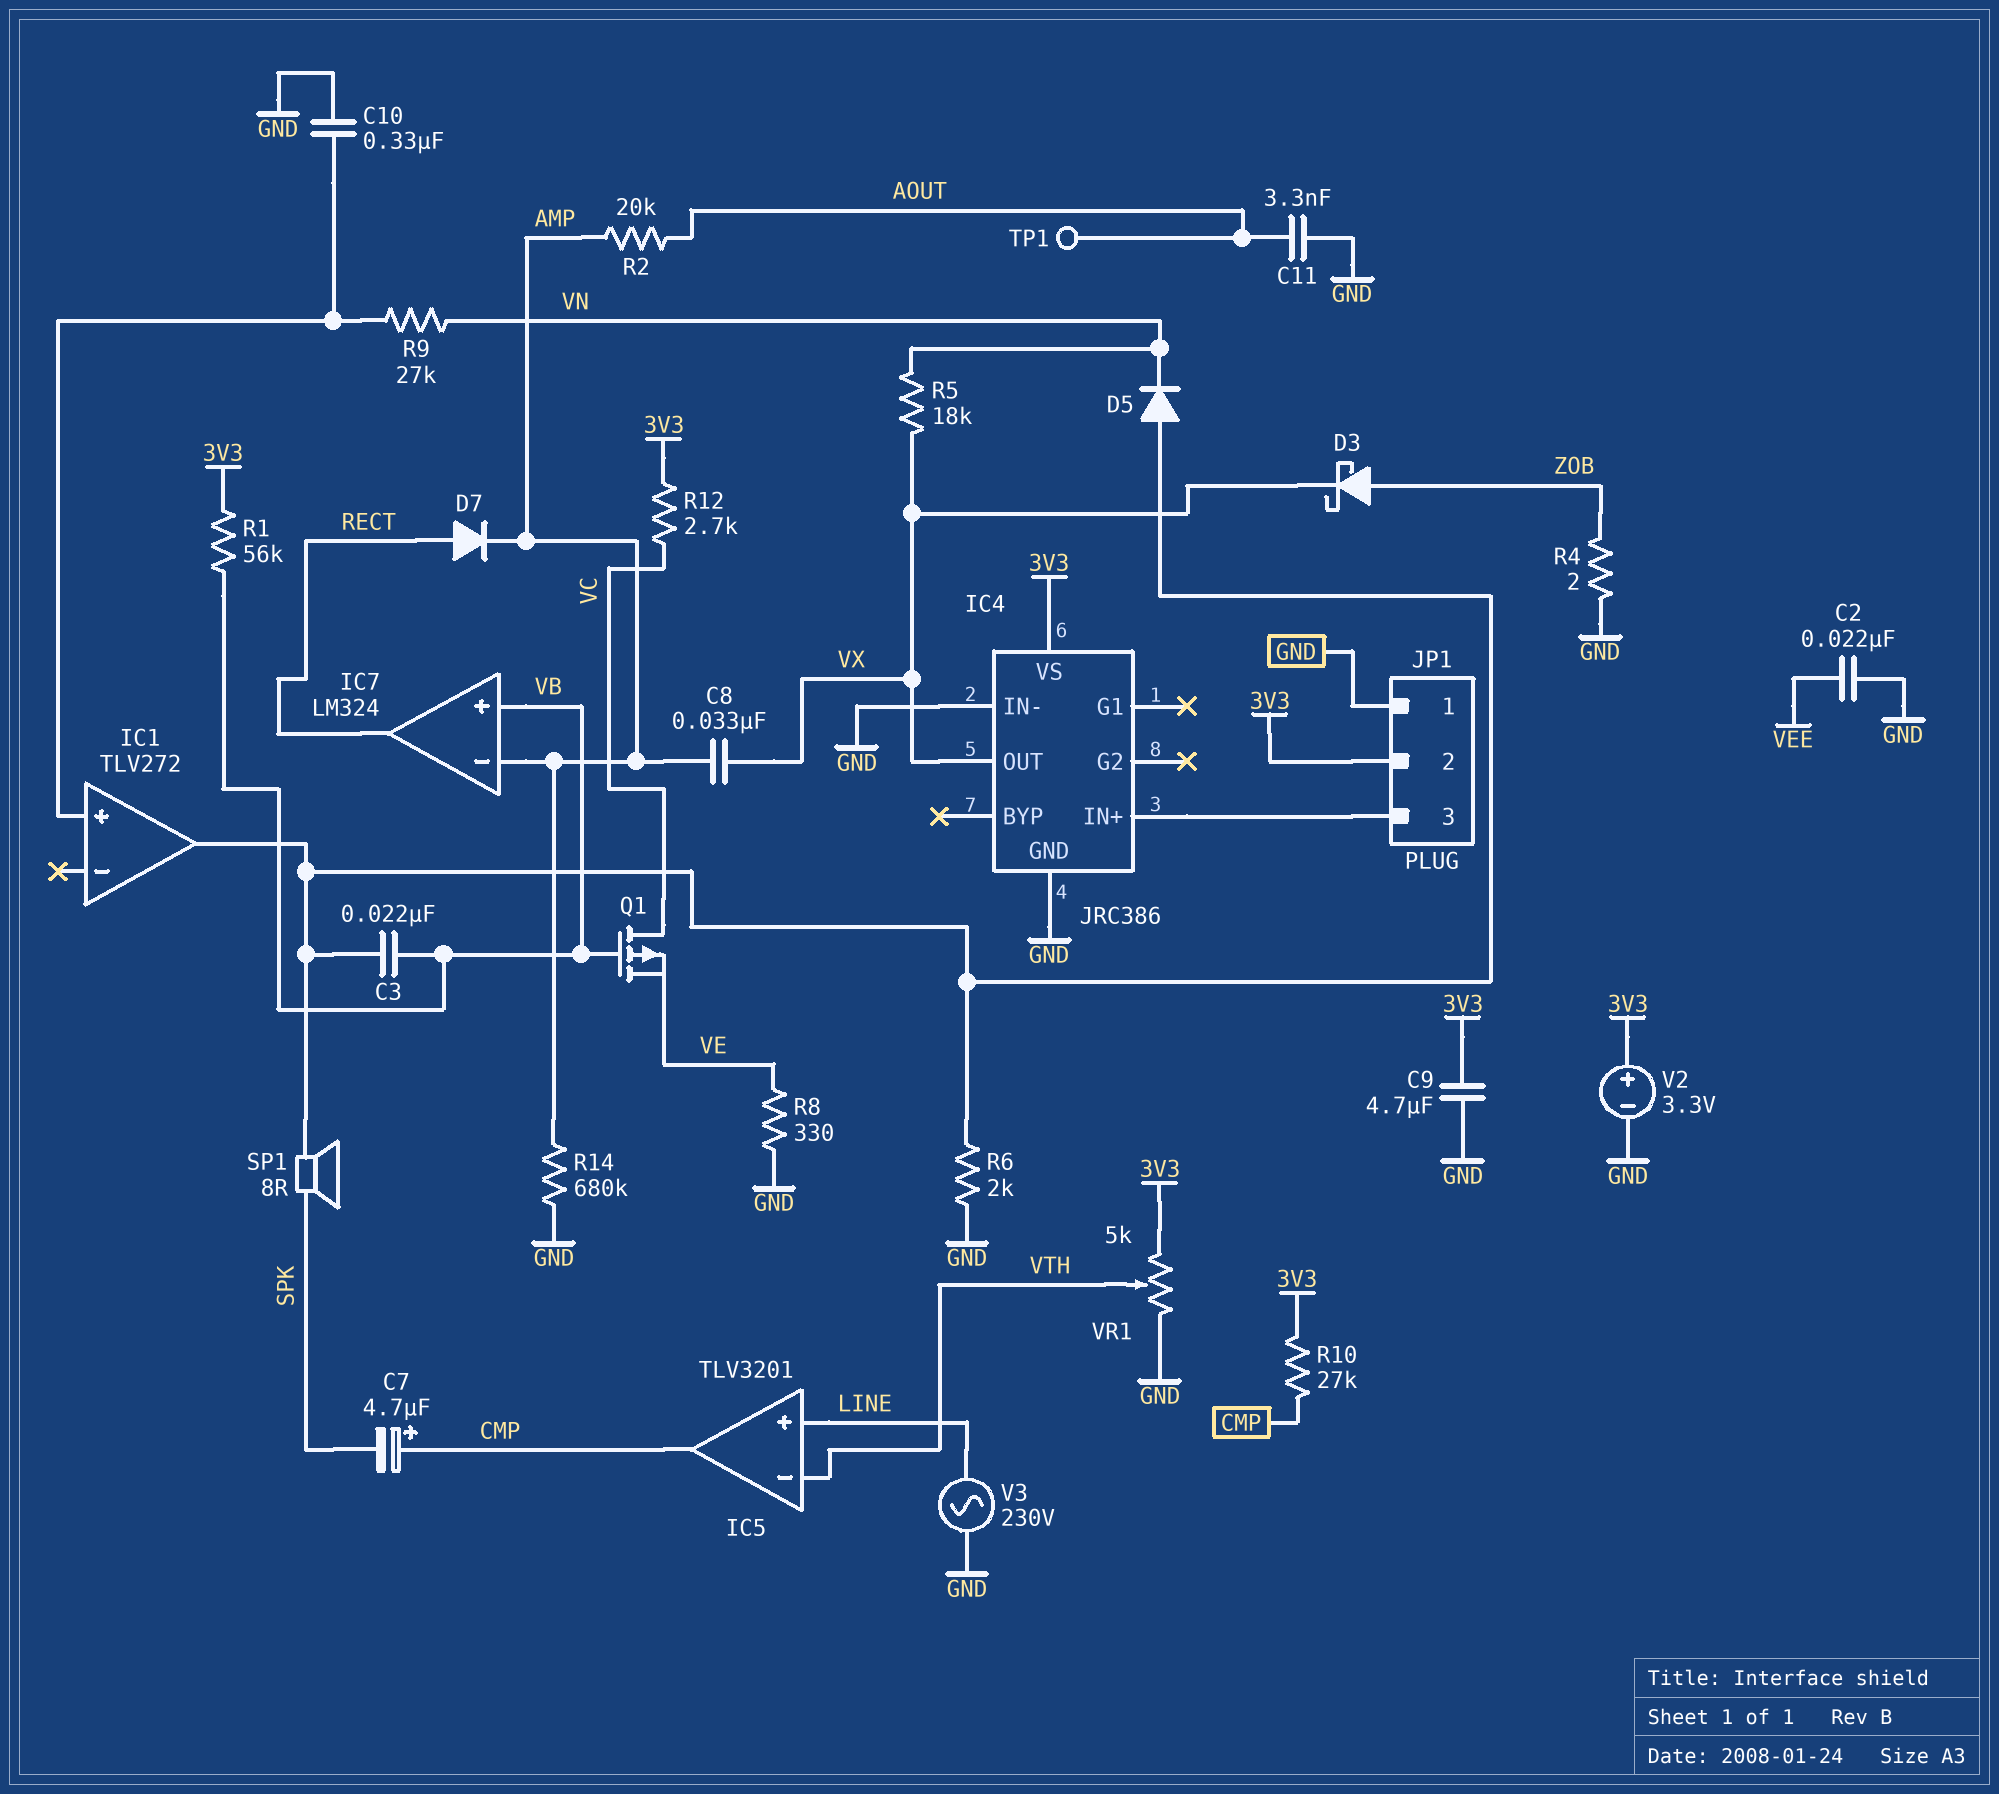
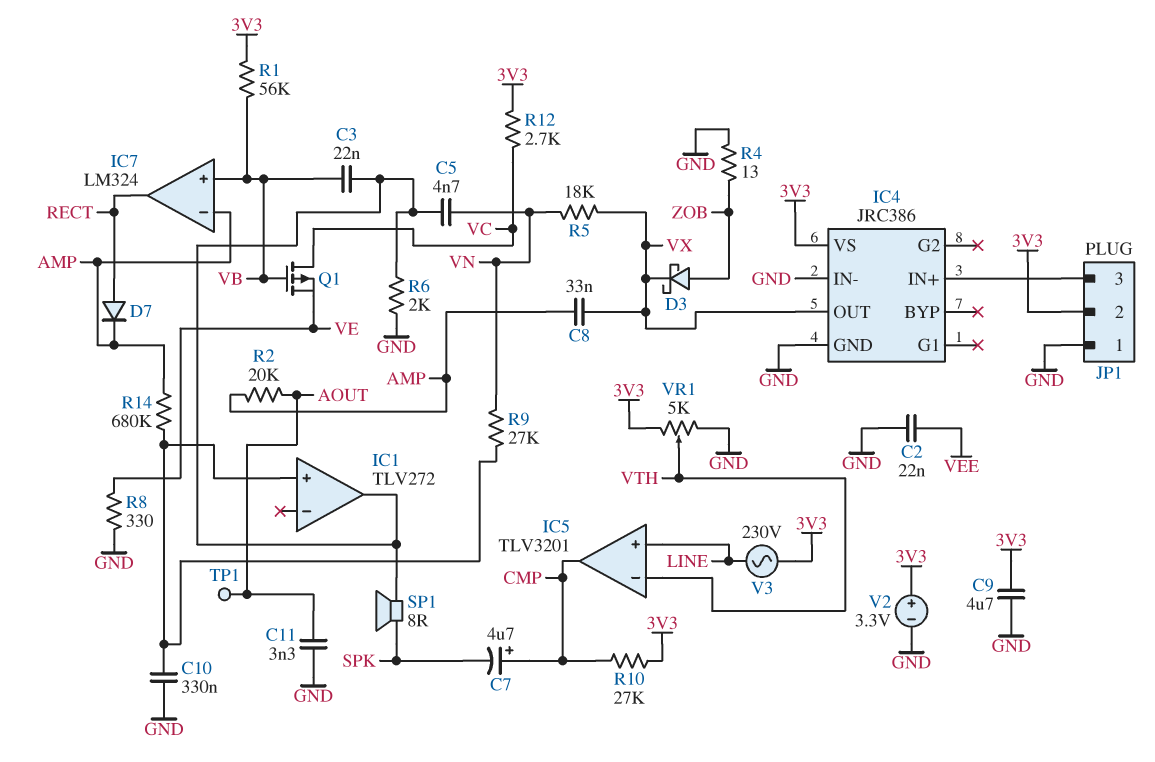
C5: none -> 4.7nF (IC1/out, VN)
D5: diode (A IC1/out, K VN) -> none
R4: 2 (GND, ZOB) -> 13 (GND, ZOB)
R14: 680k (AMP, GND) -> 680k (AMP, IC1/in+)
V3: AC 230V (GND, LINE) -> AC 230V (3V3, LINE)

